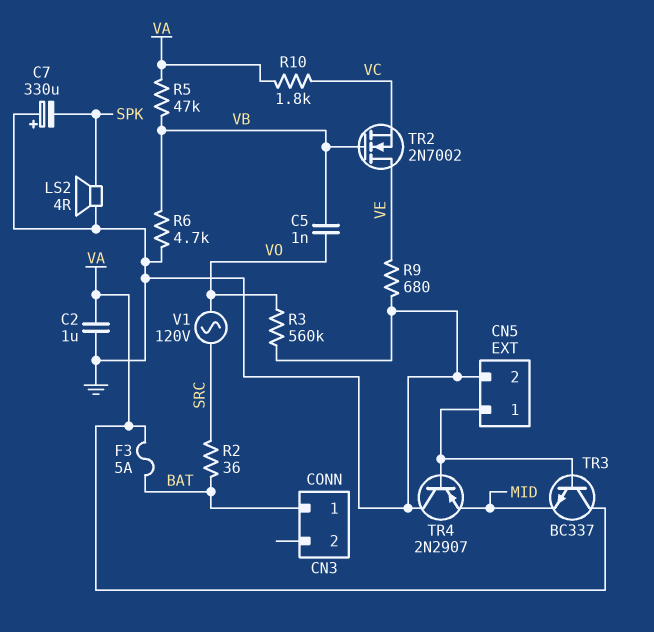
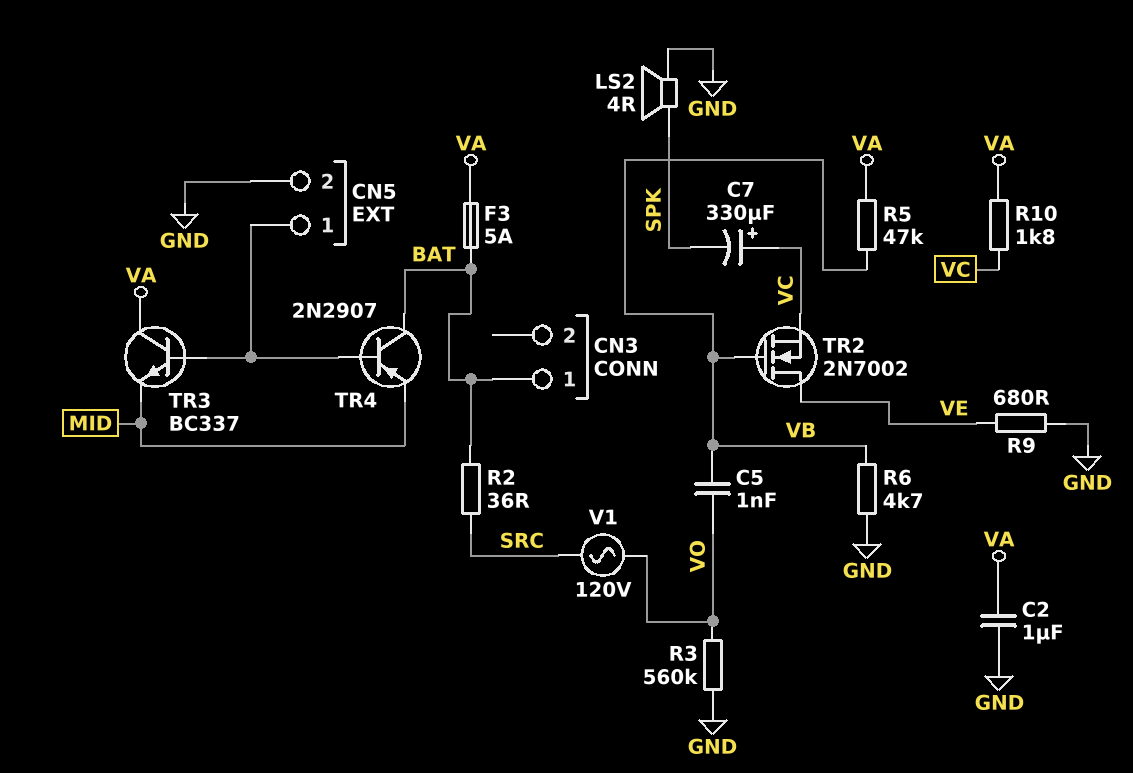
C7: 330uF (plus GND, minus SPK) -> 330uF (plus VC, minus SPK)
TR4: PNP 2N2907 (B CN5/1, C GND, E MID) -> PNP 2N2907 (B CN5/1, C BAT, E MID)

